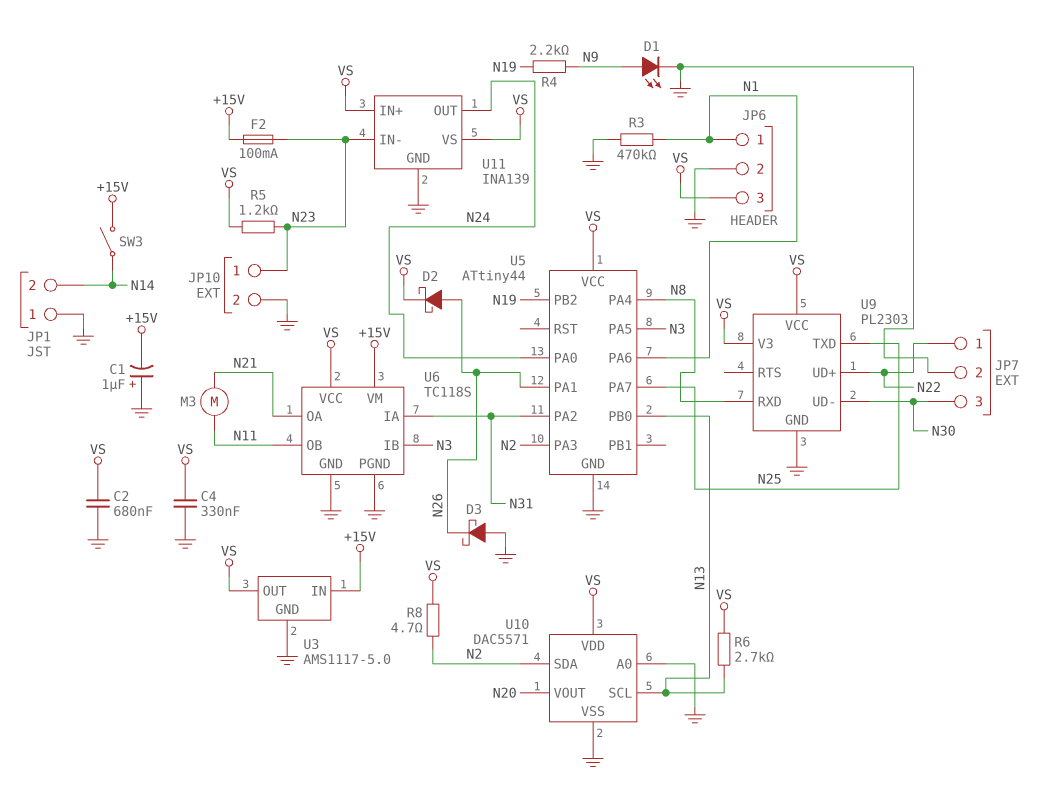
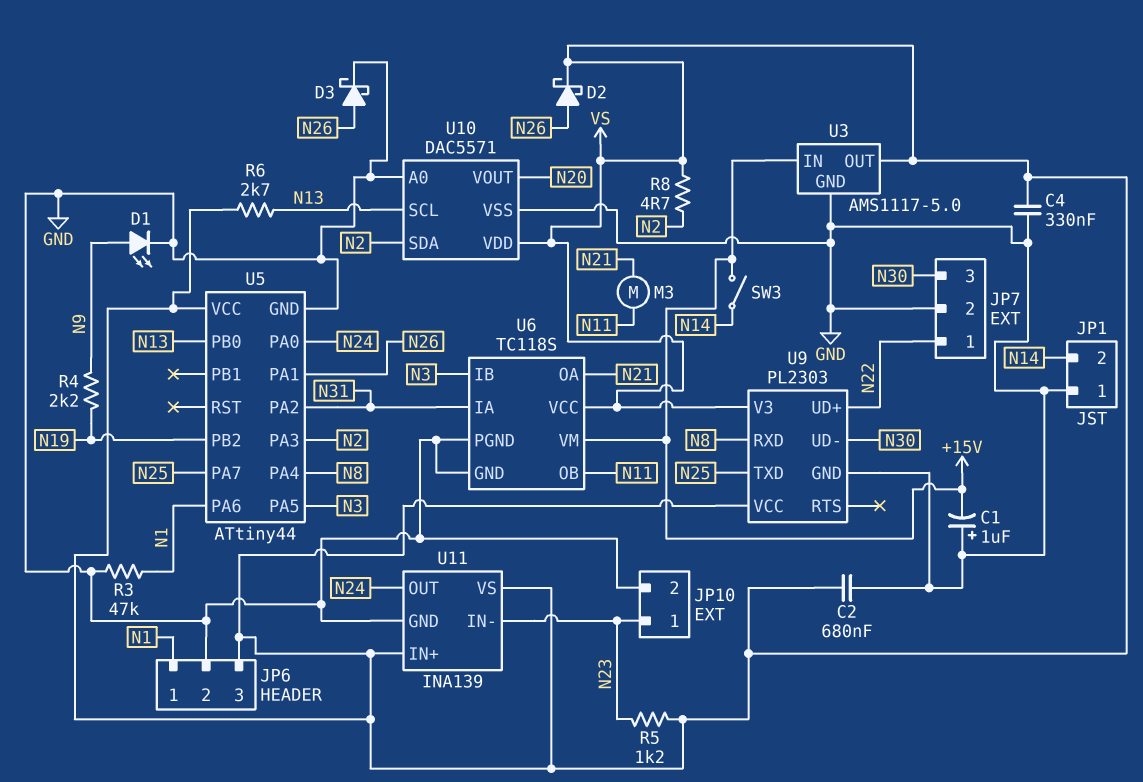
D3: schottky (A GND, K N26) -> schottky (A N26, K GND)
F2: 100mA (+15V, N23) -> none
R3: 470k (GND, N1) -> 47k (GND, N1)

